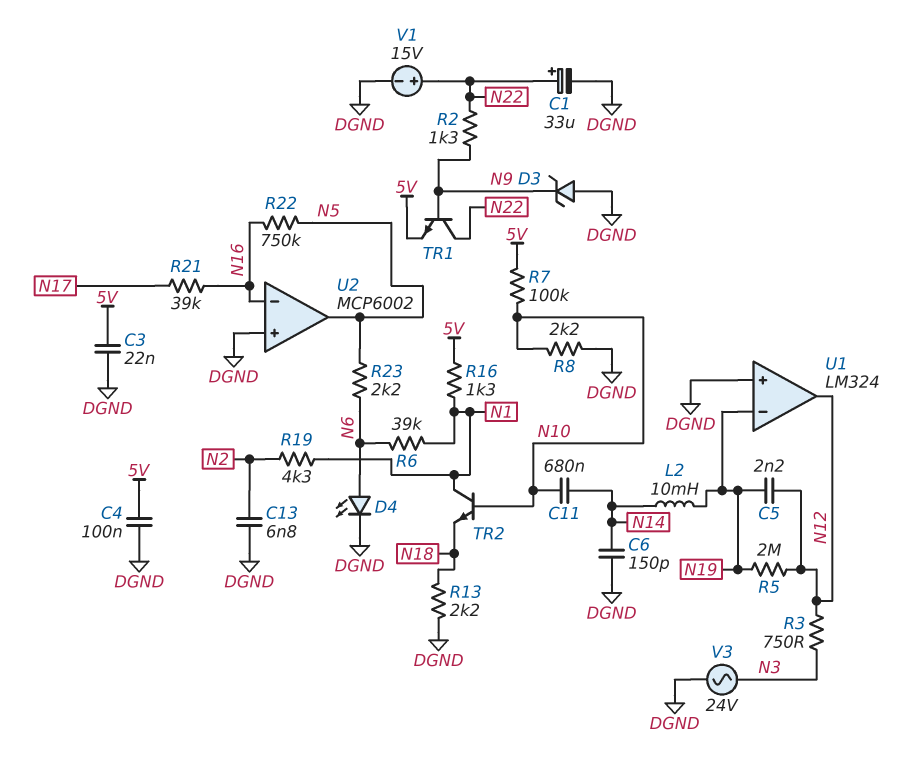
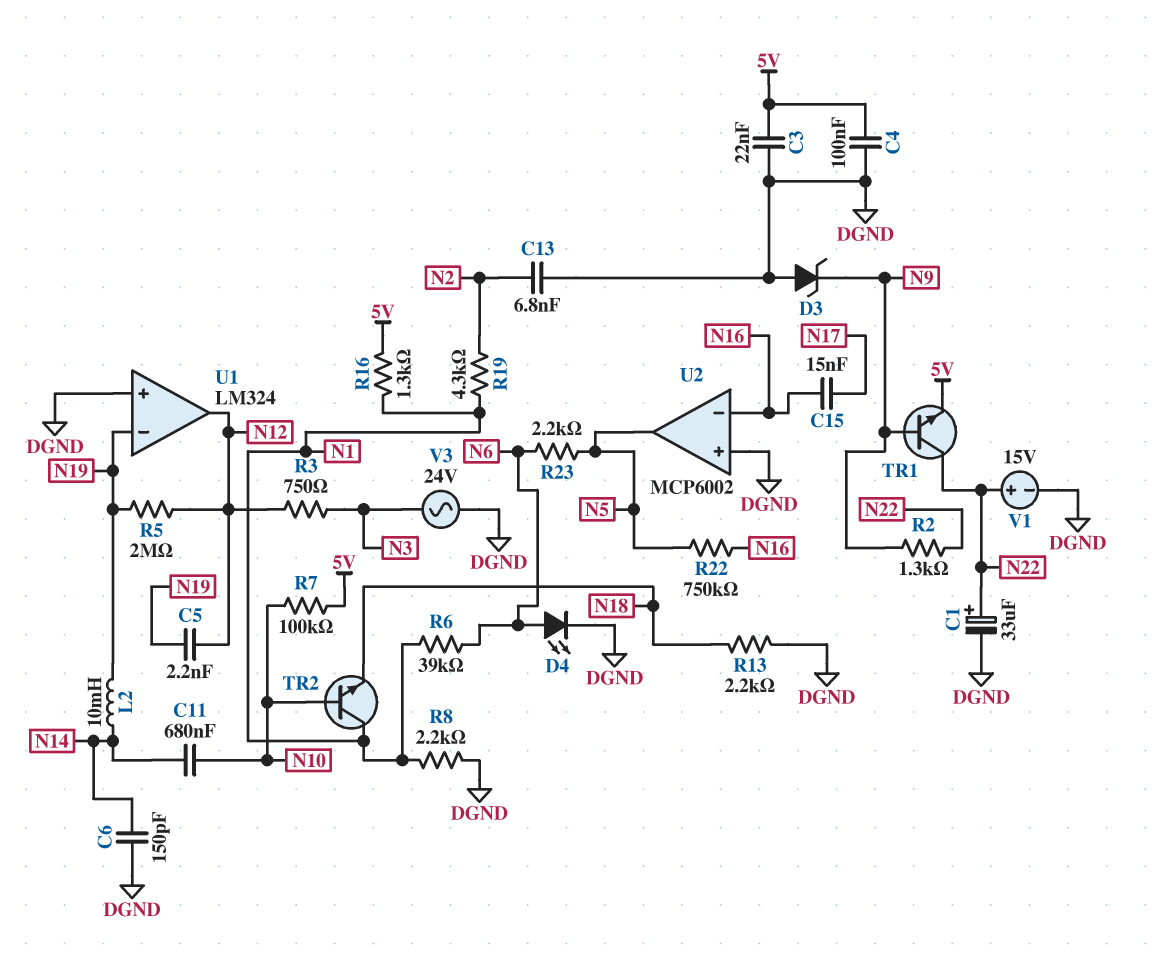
C15: none -> 15nF (N16, N17)
R8: 2.2k (DGND, N10) -> 2.2k (DGND, N1)
R21: 39k (N16, N17) -> none

